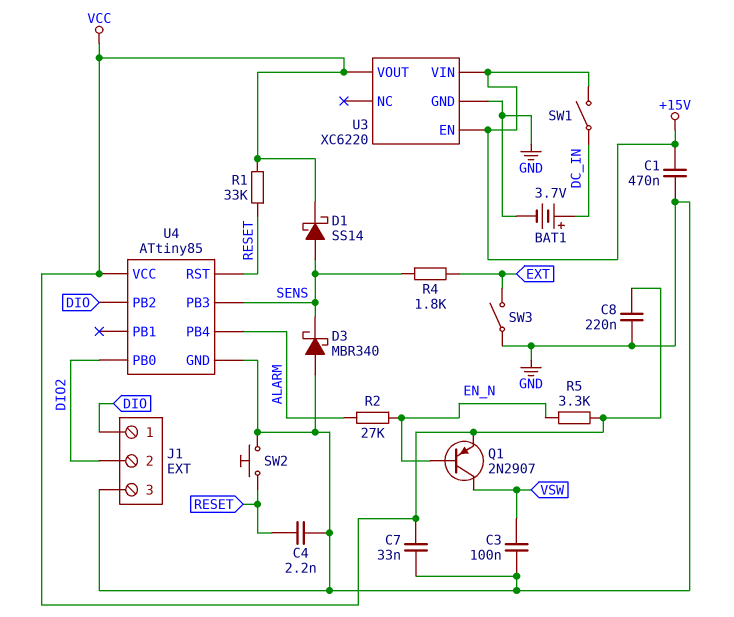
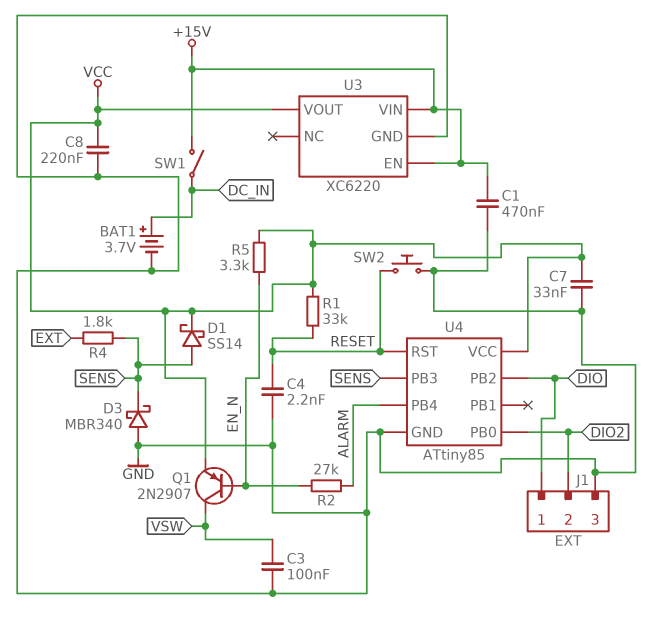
SW3: switch (EXT, GND) -> none

